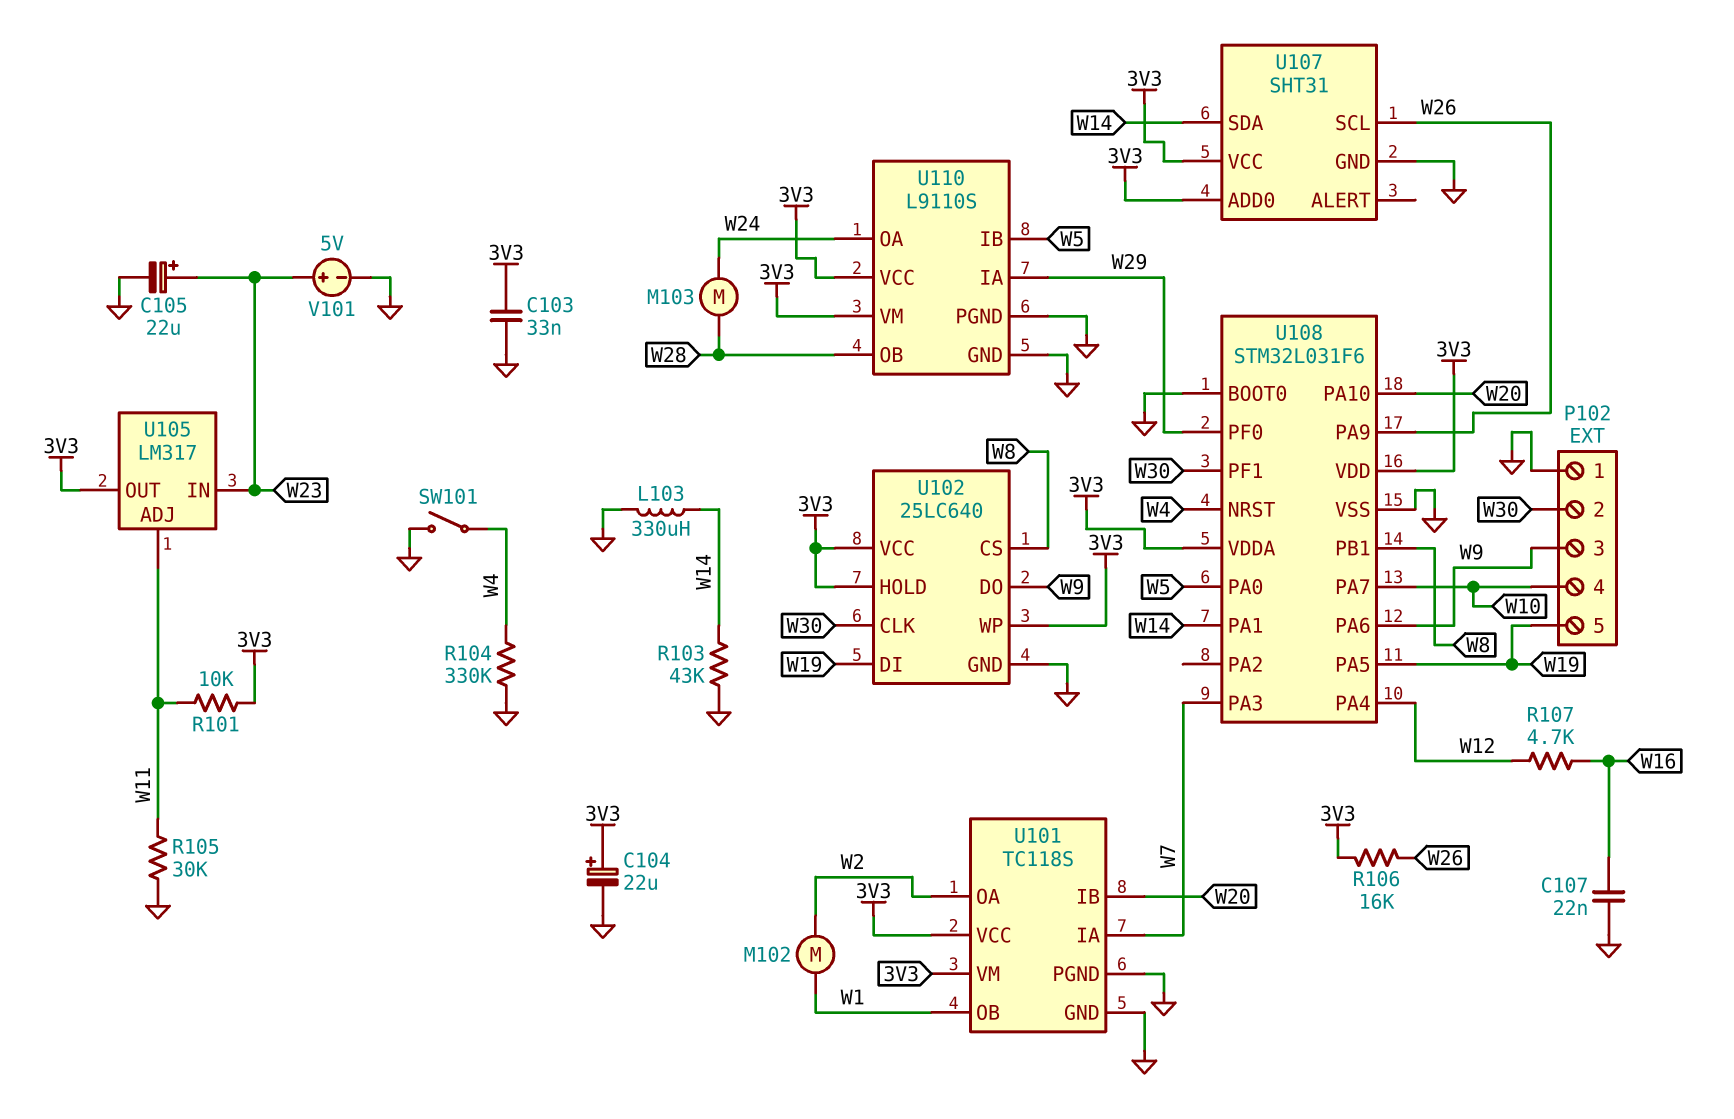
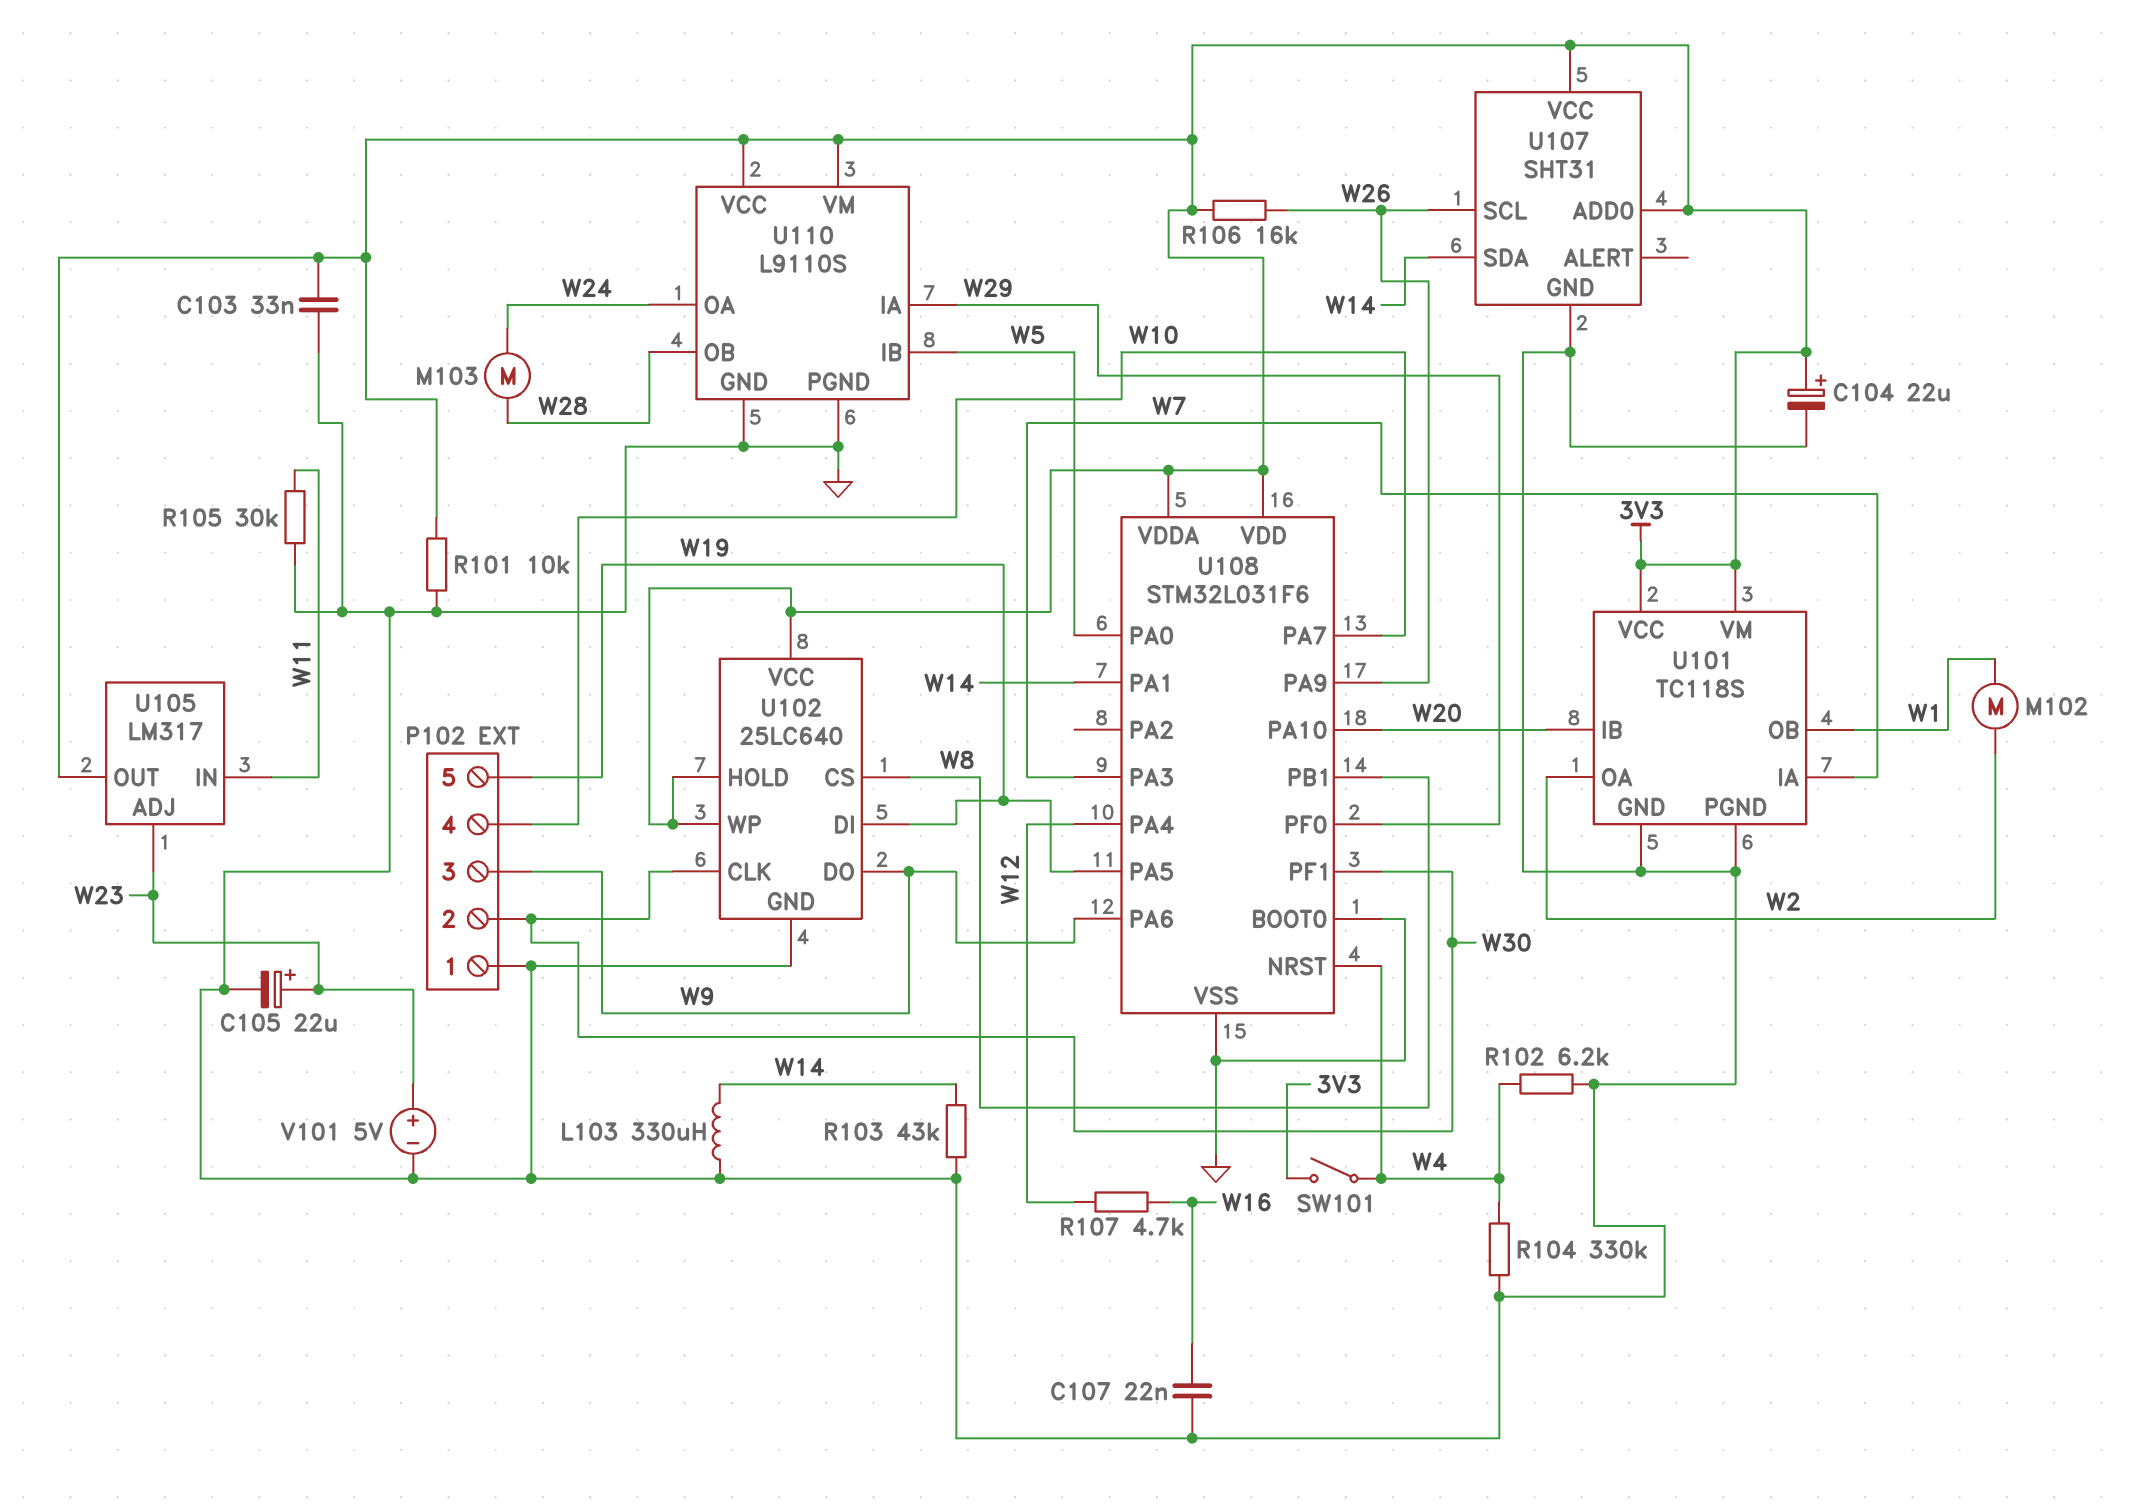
R101: 10k (3V3, W11) -> 10k (3V3, GND)
R102: none -> 6.2k (GND, W4)
SW101: switch (GND, W4) -> switch (3V3, W4)
U105 pin ADJ: W11 -> W23
U105 pin IN: W23 -> W11

